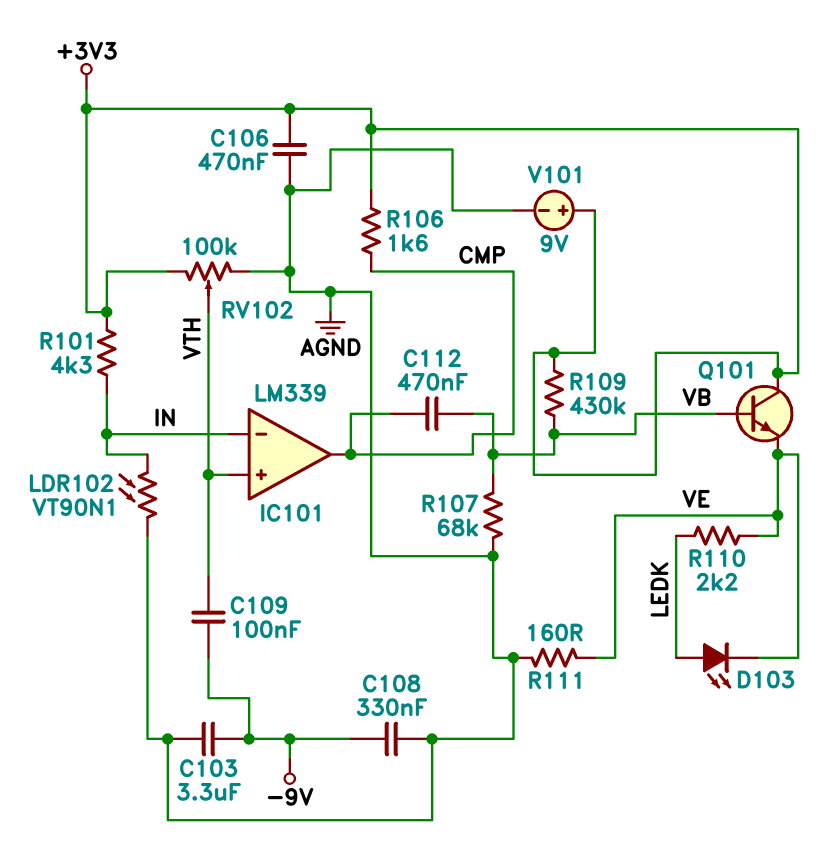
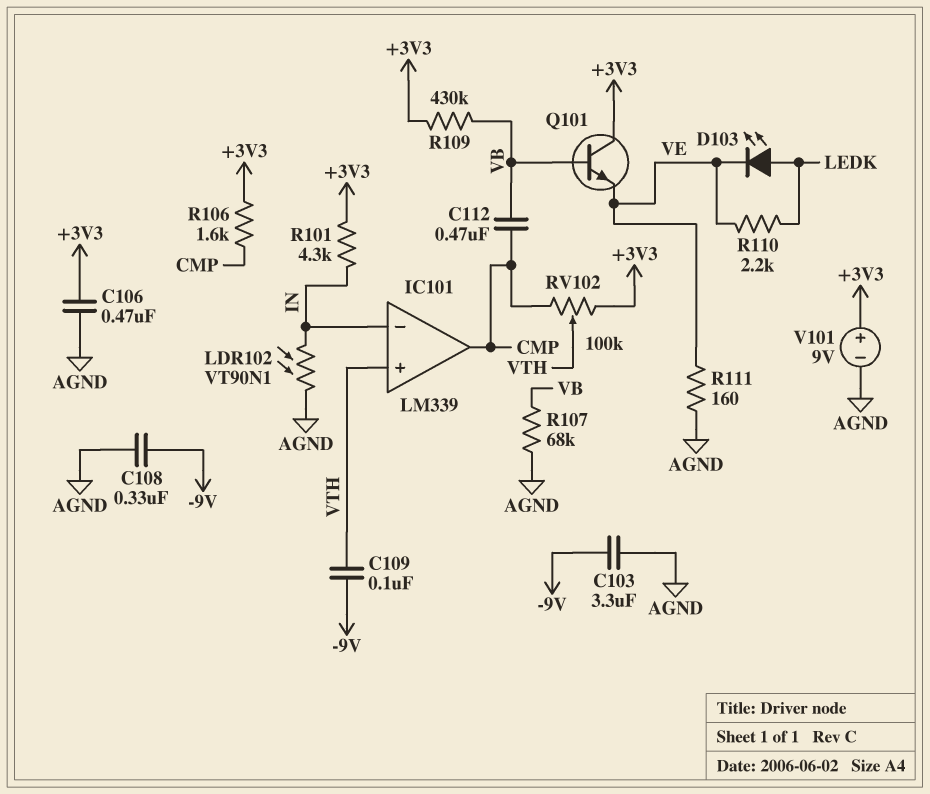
RV102: 100k (+3V3, AGND, wiper VTH) -> 100k (+3V3, CMP, wiper VTH)

